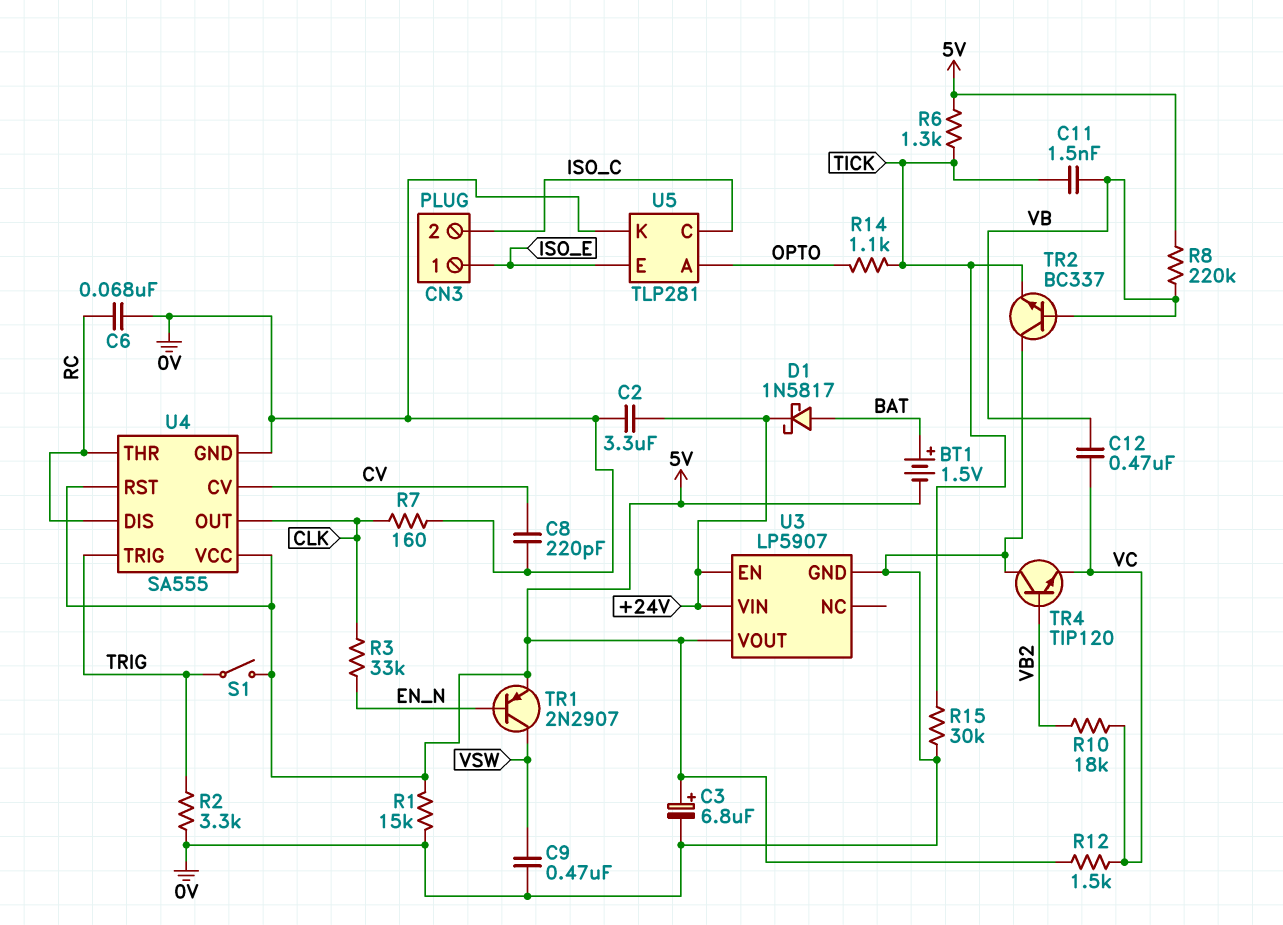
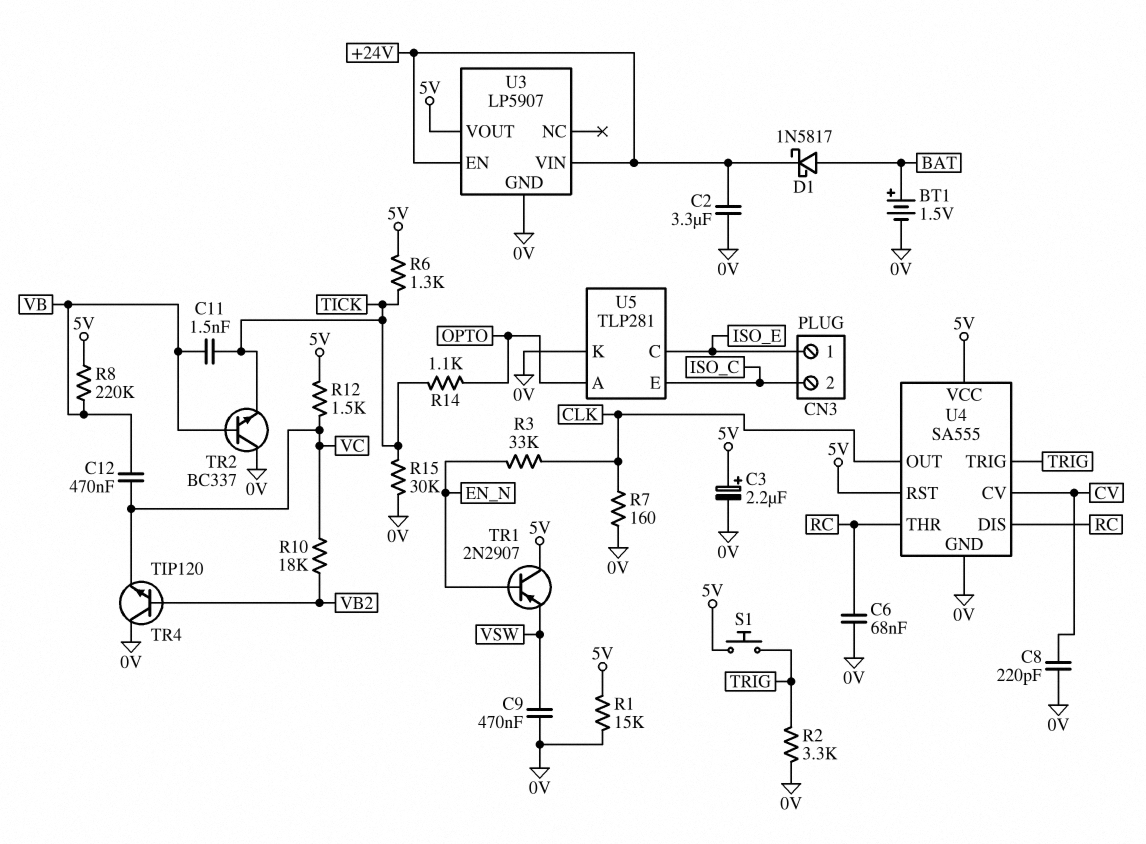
BT1: 1.5V (plus BAT, minus 5V) -> 1.5V (plus BAT, minus 0V)
C3: 6.8uF (plus 5V, minus 0V) -> 2.2uF (plus 5V, minus 0V)
S1: switch (5V, TRIG) -> button (5V, TRIG)
TR1: PNP 2N2907 (B EN_N, C VSW, E 5V) -> PNP 2N2907 (B EN_N, C 5V, E VSW)
U5 pin C: ISO_C -> ISO_E
U5 pin E: ISO_E -> ISO_C

